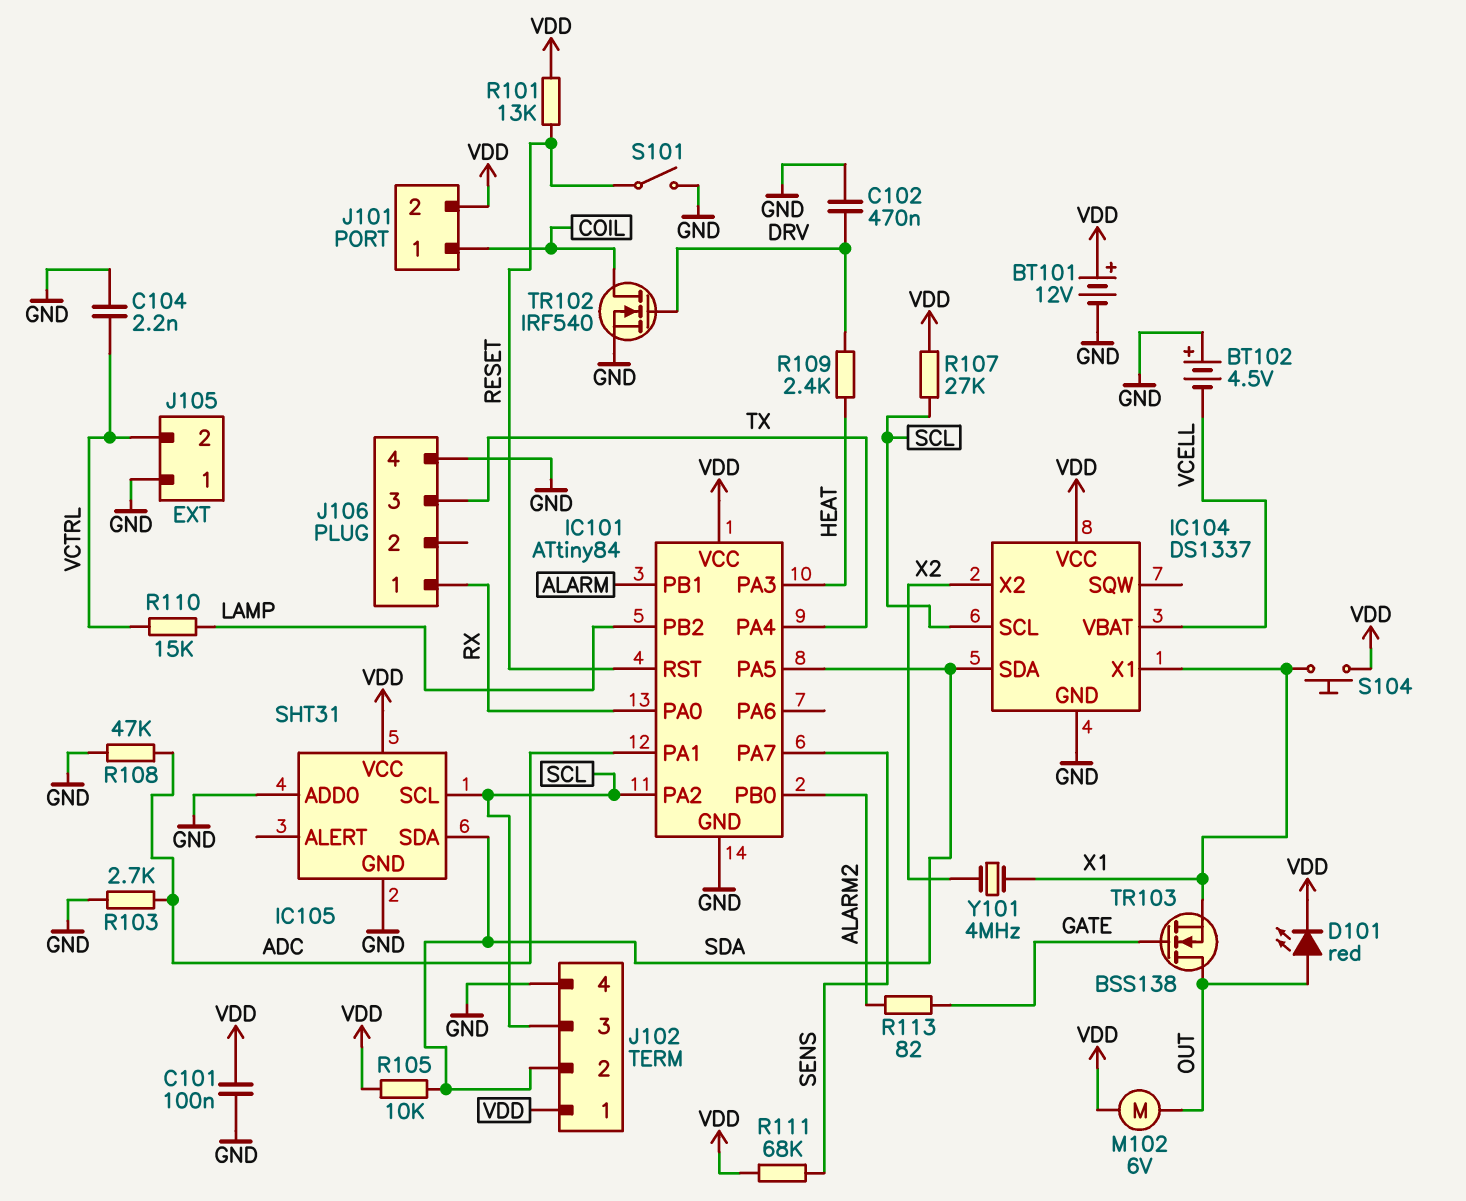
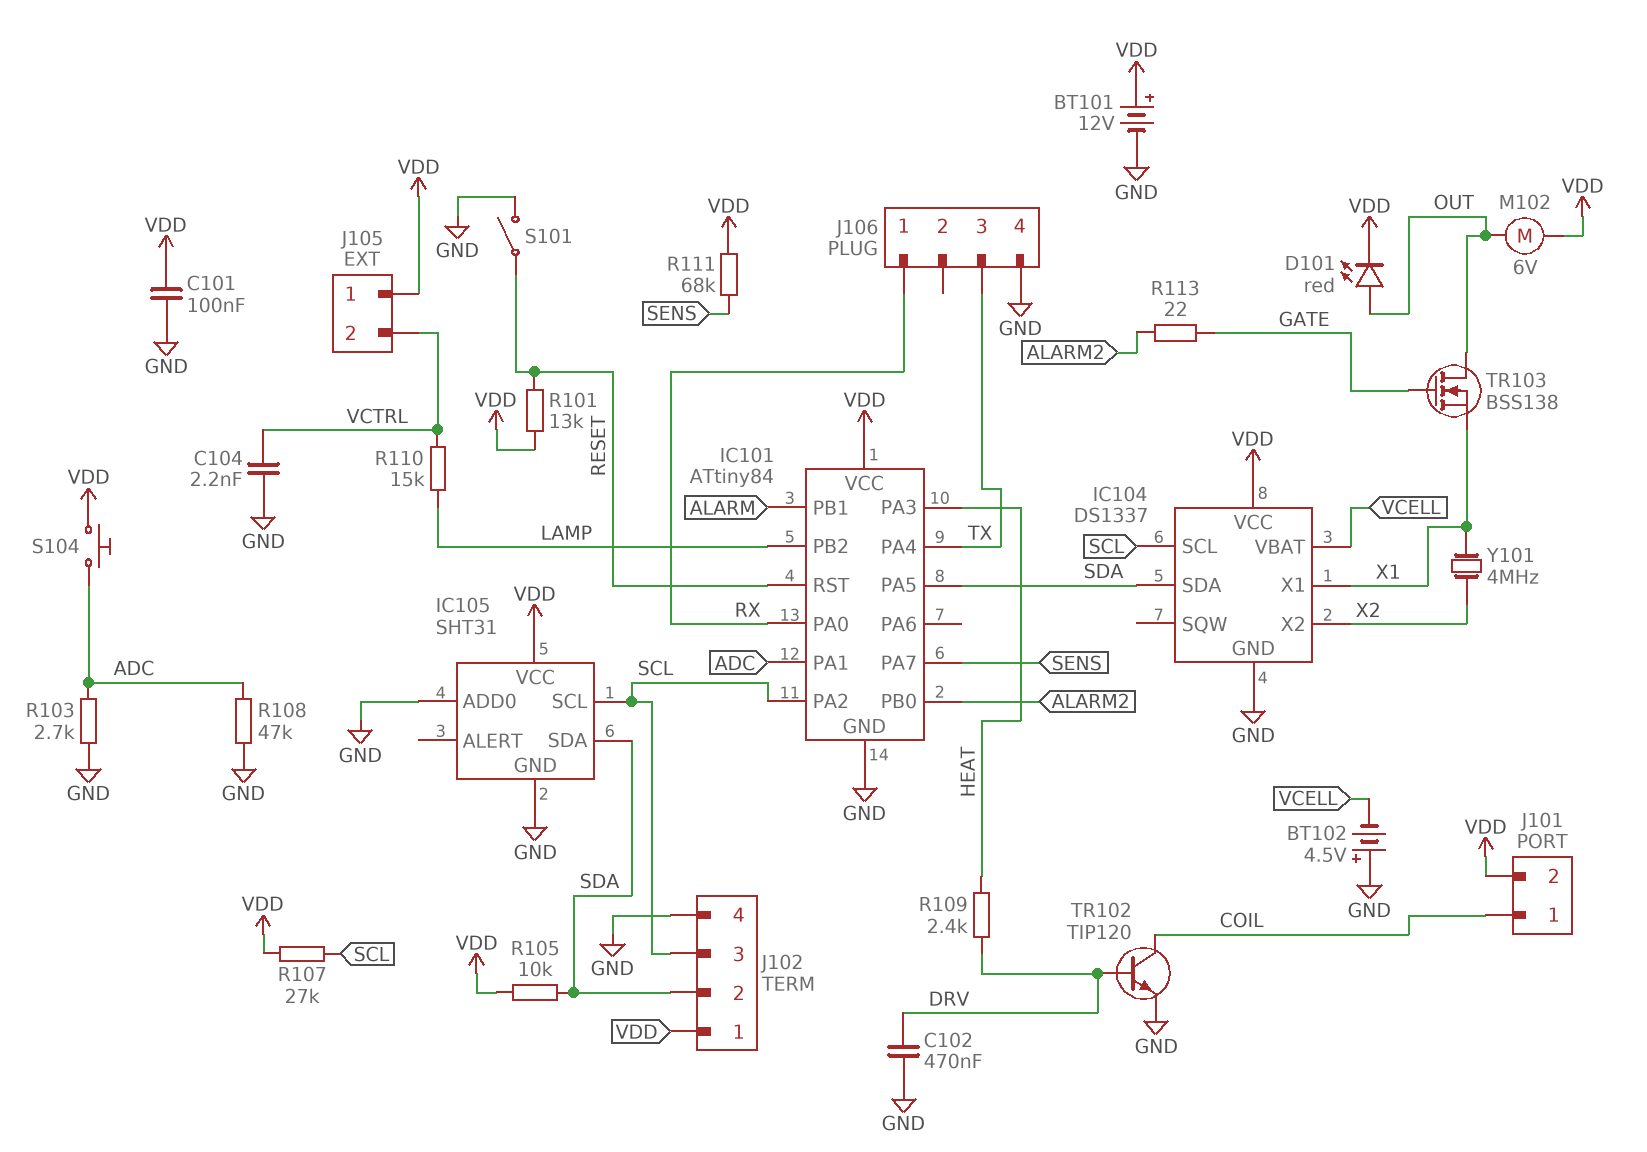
J105 pin 1: GND -> VDD
R113: 82 (ALARM2, GATE) -> 22 (ALARM2, GATE)
S104: button (VDD, X1) -> button (ADC, VDD)
TR102: NMOS IRF540 (G DRV, D COIL, S GND) -> NPN TIP120 (B DRV, C COIL, E GND)

